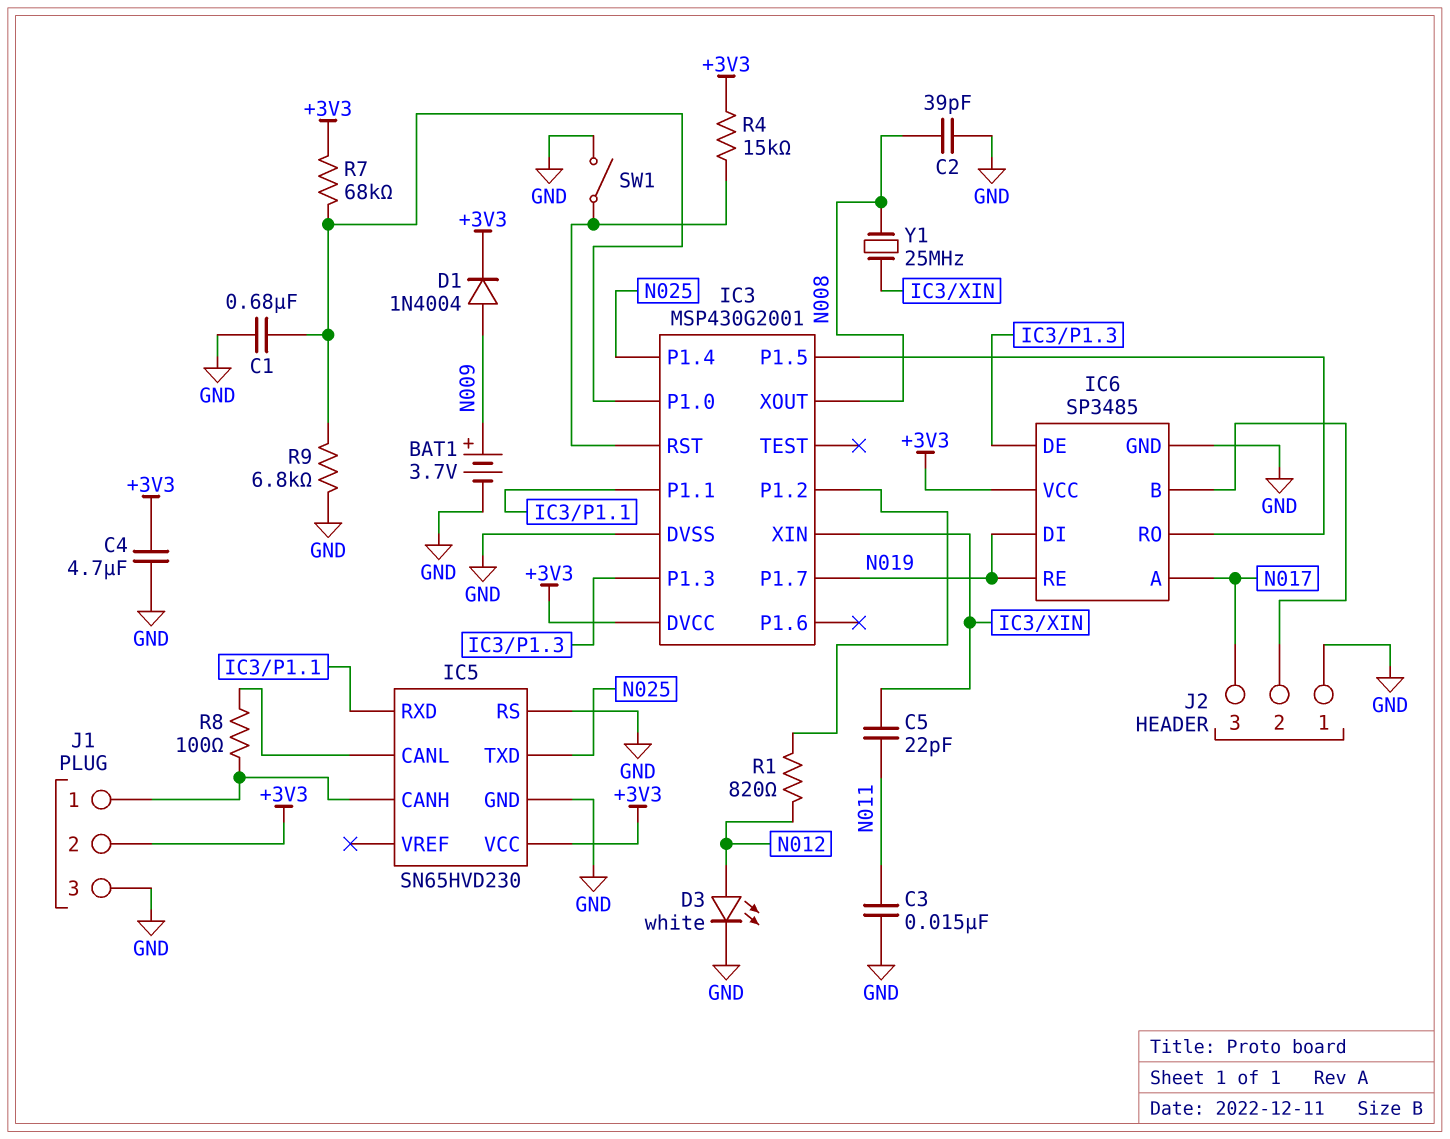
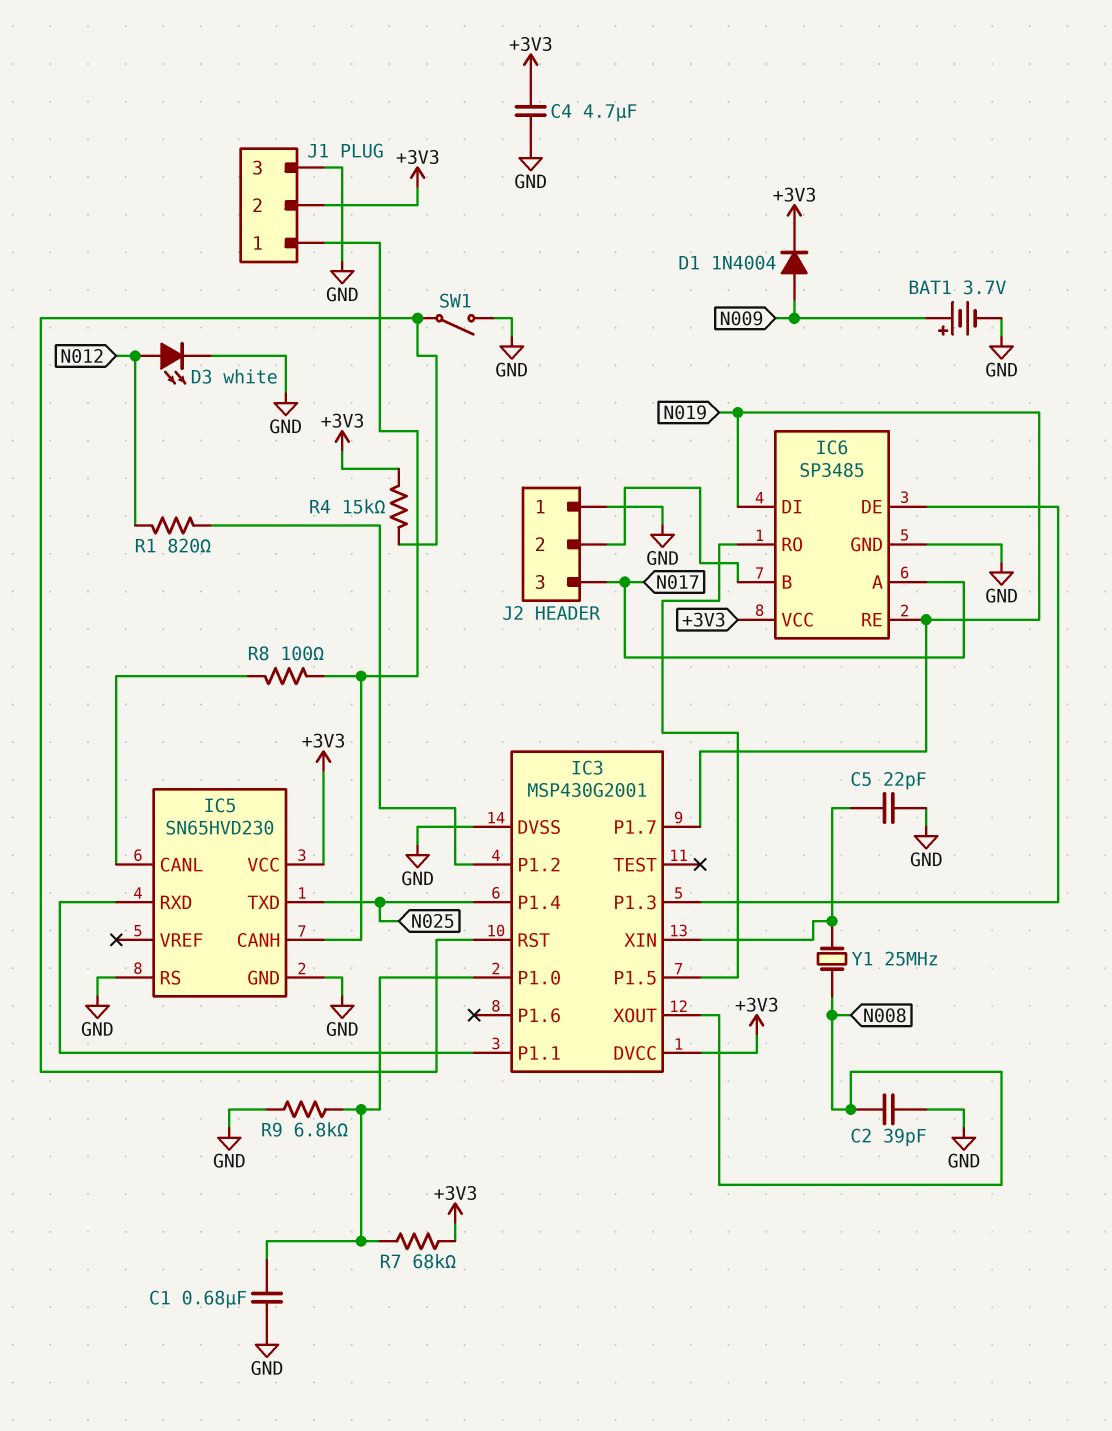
C3: 15nF (GND, N011) -> none
C5: 22pF (IC3/XIN, N011) -> 22pF (GND, IC3/XIN)

